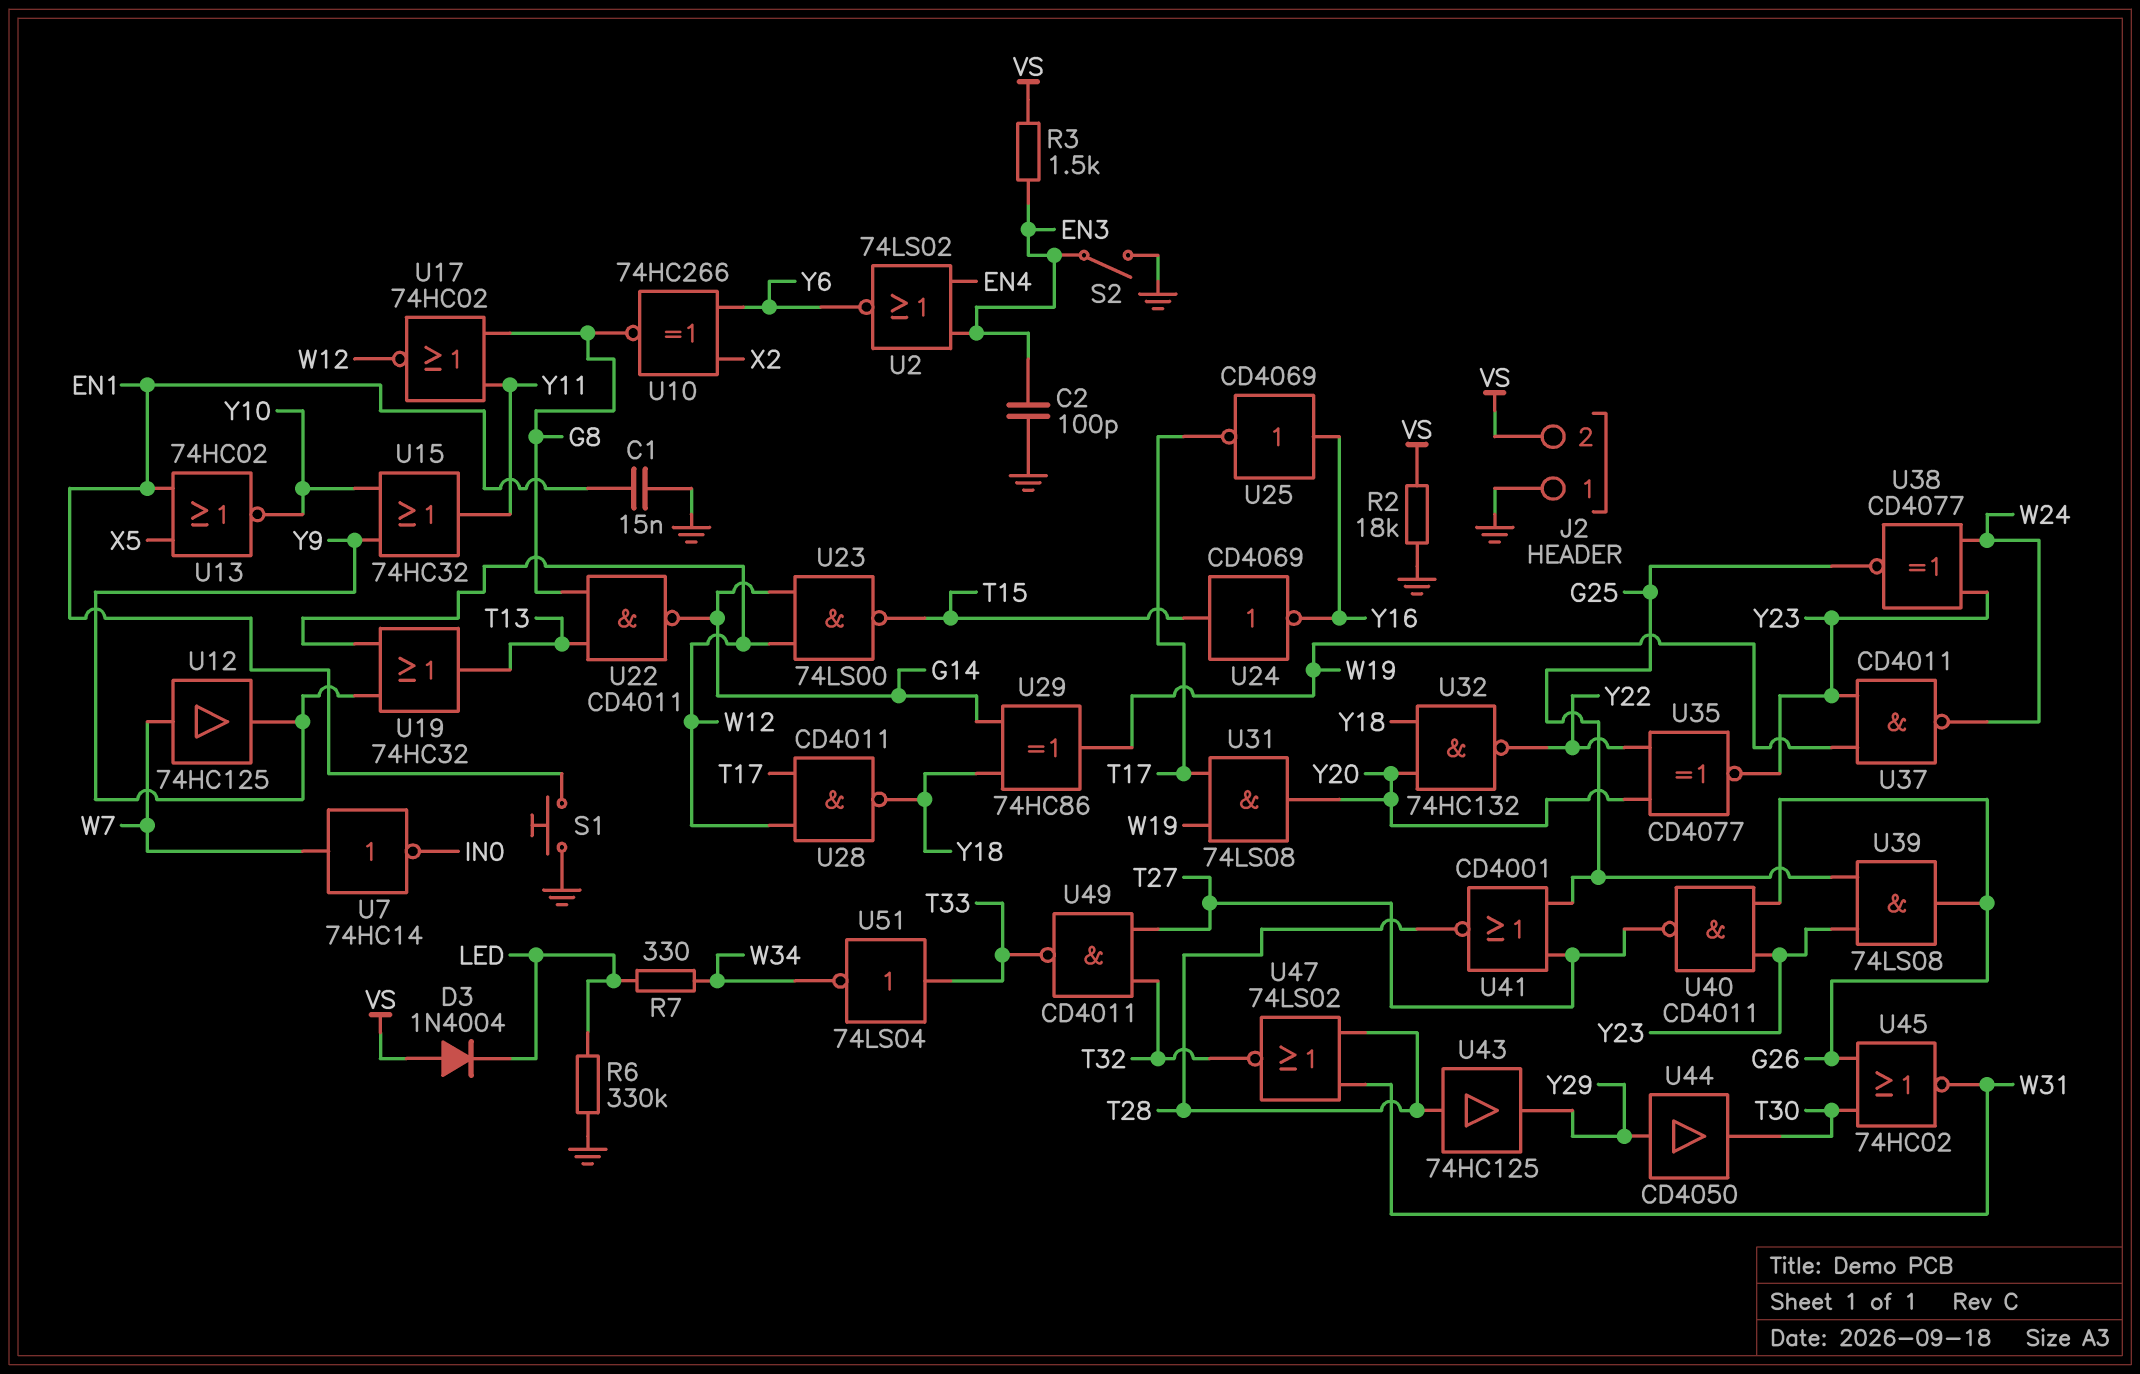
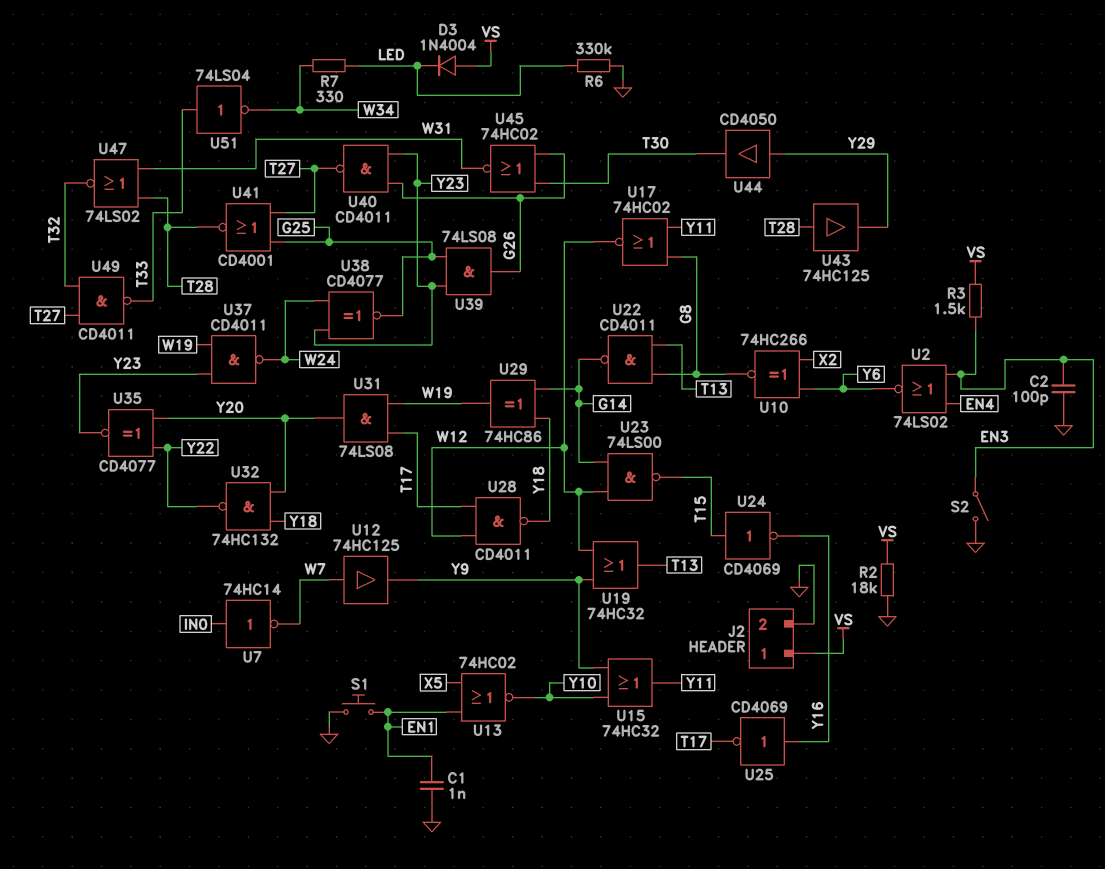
C1: 15nF (EN1, GND) -> 1nF (EN1, GND)
J2 pin 1: GND -> VS
J2 pin 2: VS -> GND
U7: NOT 74HC14 (in W7, out IN0) -> NOT 74HC14 (in IN0, out W7)

